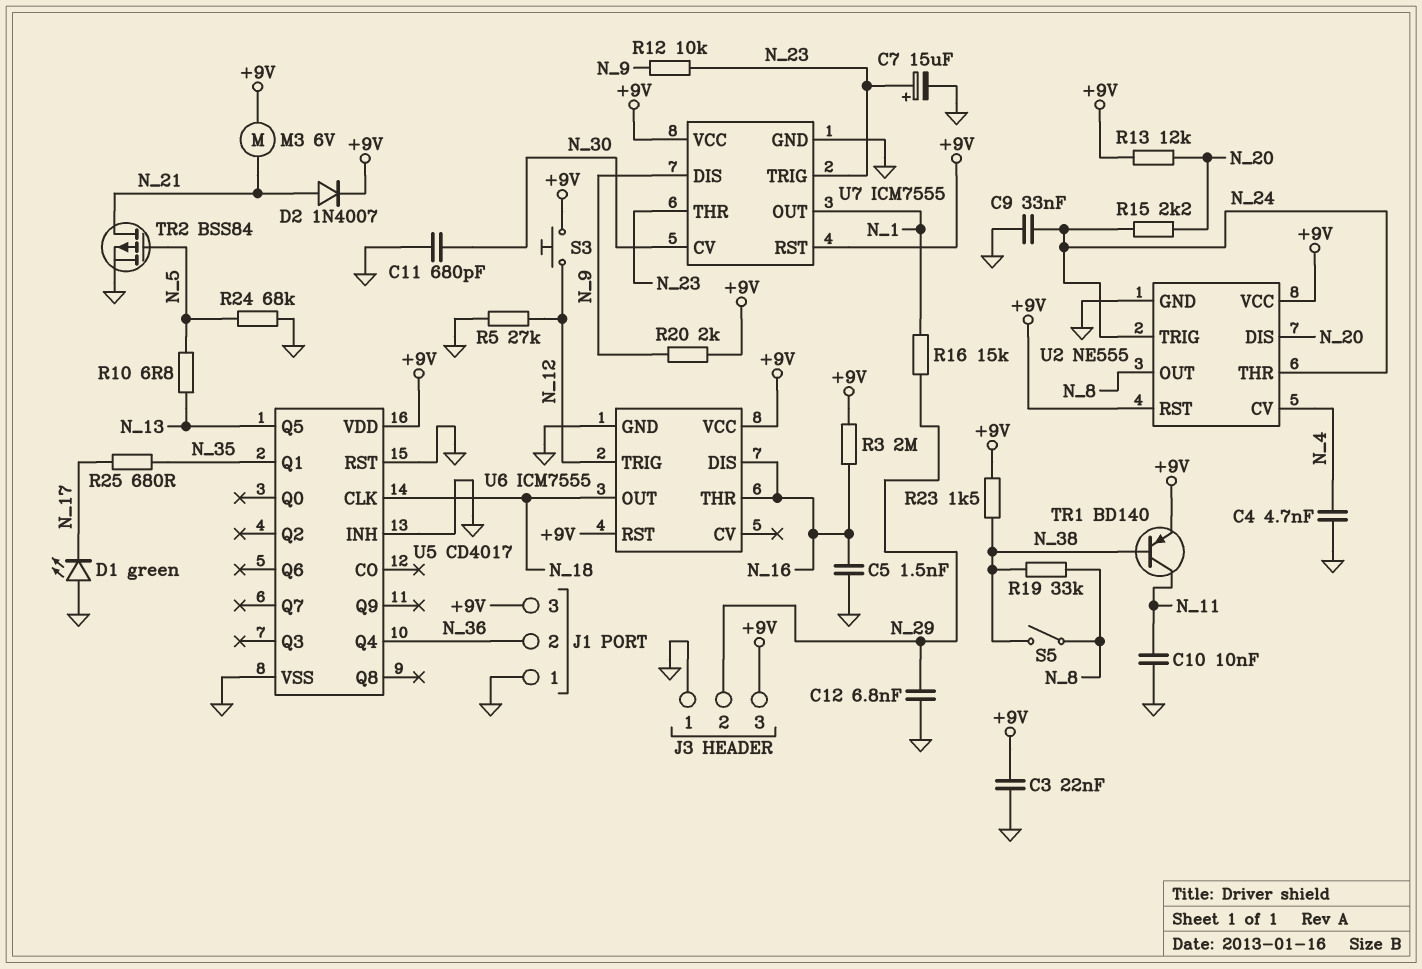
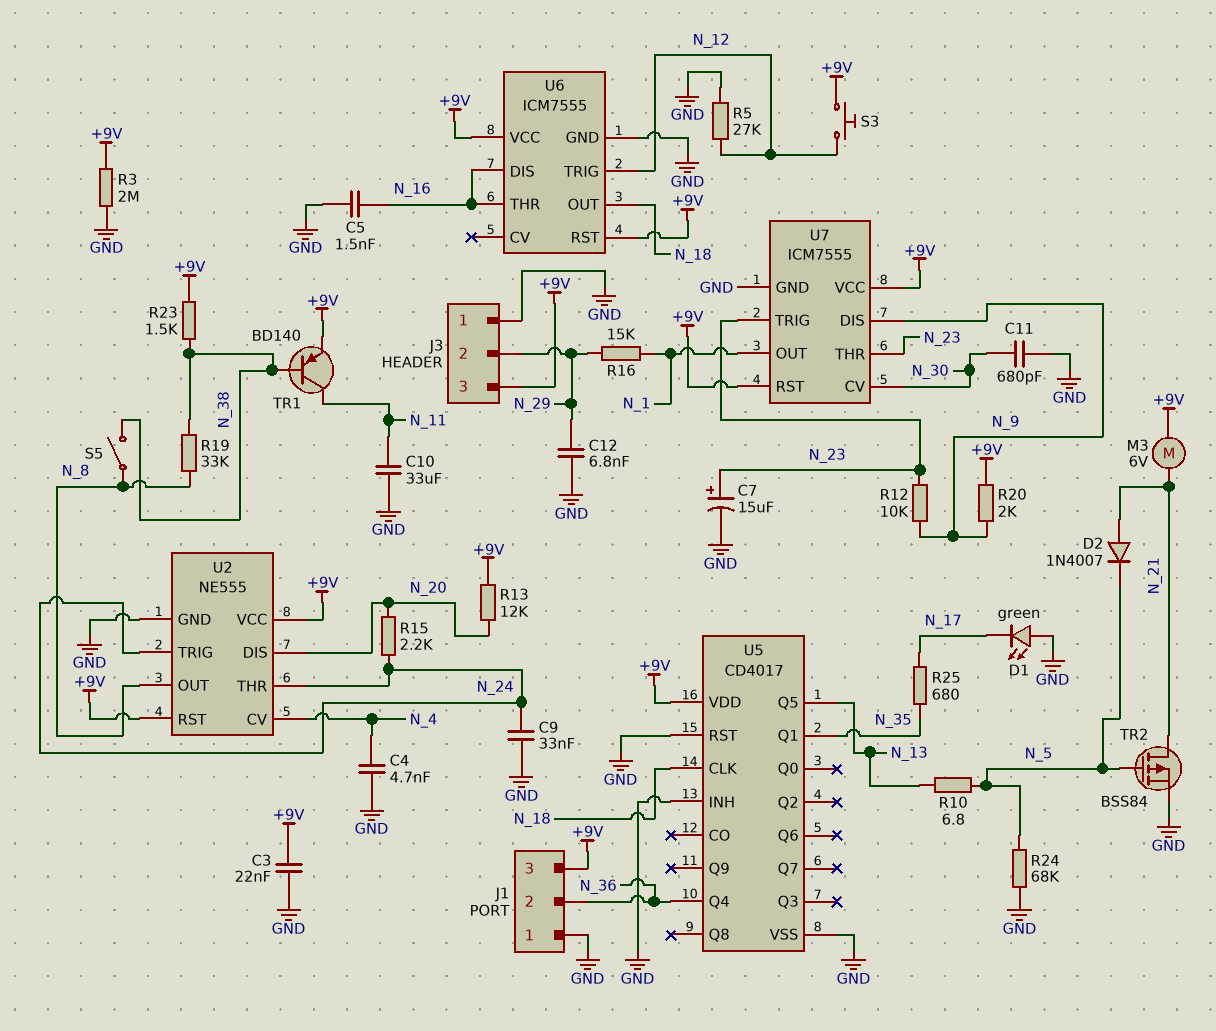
C10: 10nF (GND, N_11) -> 33uF (GND, N_11)
D2: diode 1N4007 (A N_21, K +9V) -> diode 1N4007 (A N_21, K N_5)
R3: 2M (+9V, N_16) -> 2M (+9V, GND)

